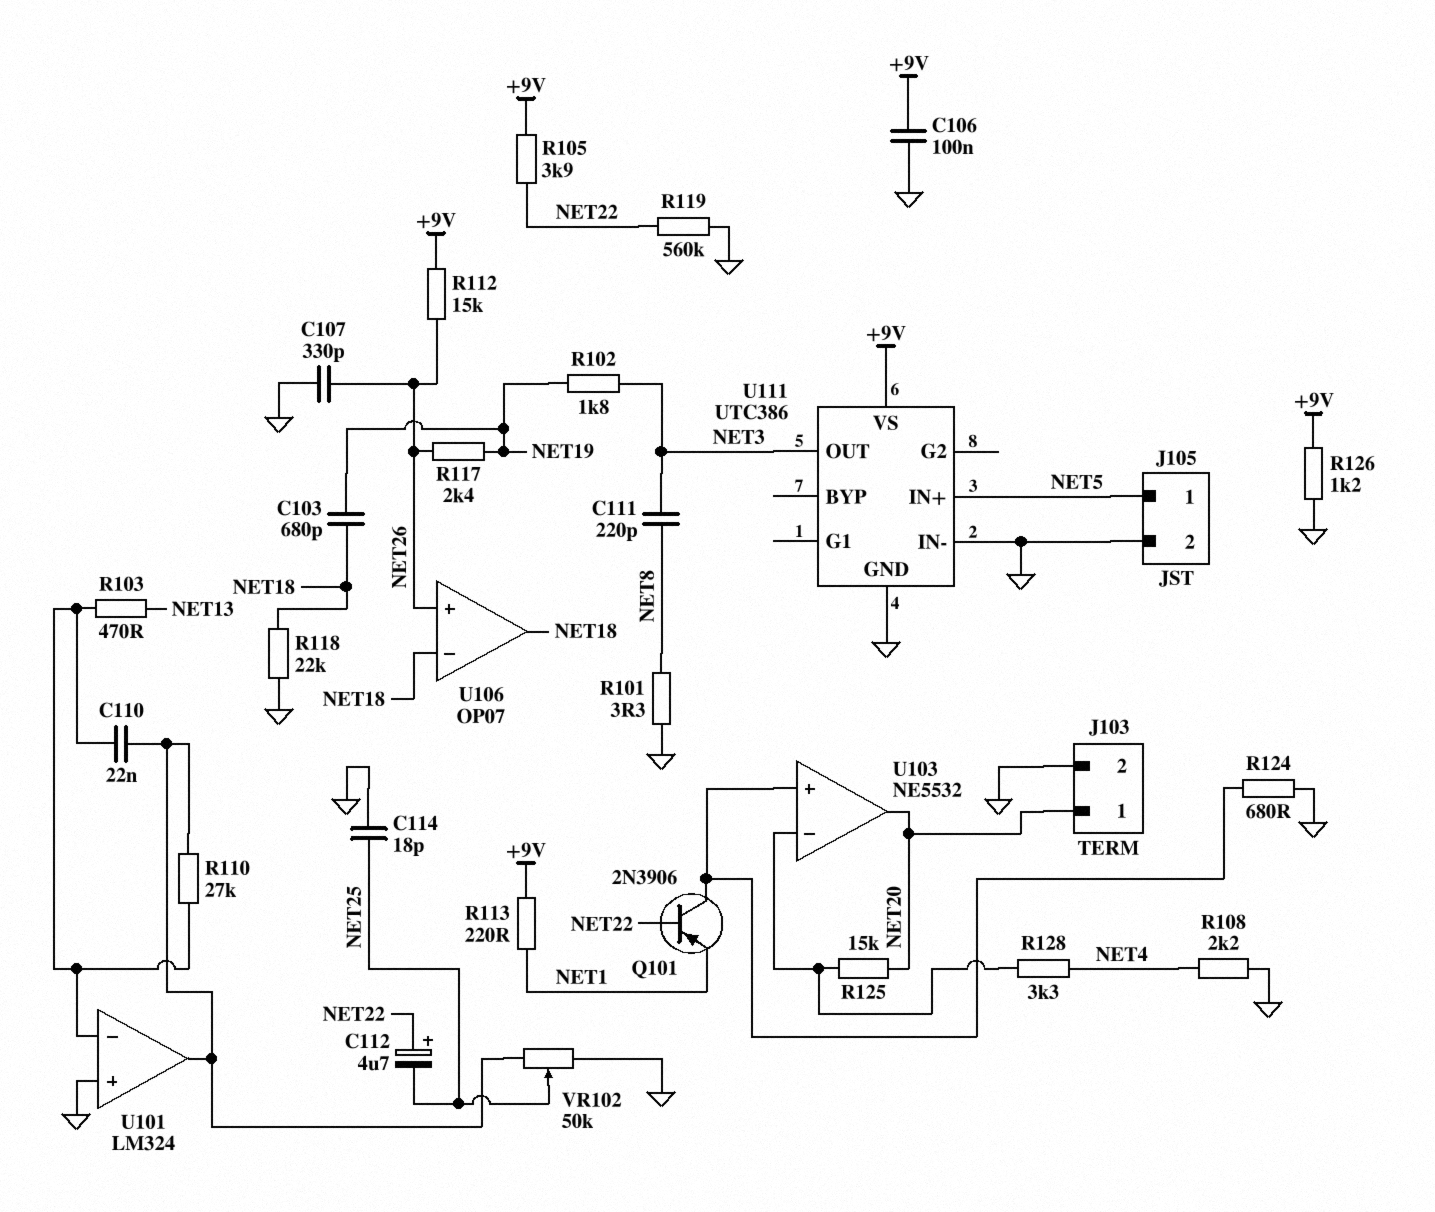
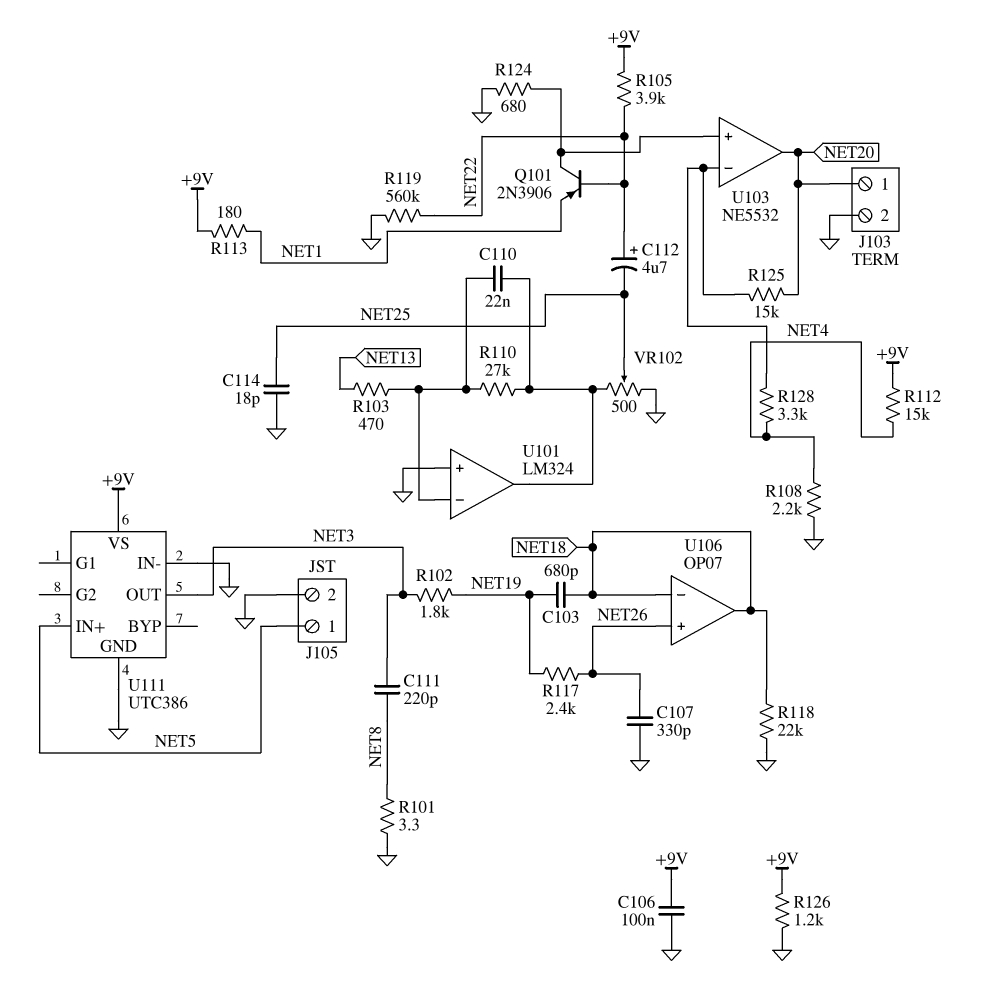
R112: 15k (+9V, NET26) -> 15k (+9V, NET4)
R113: 220 (+9V, NET1) -> 180 (+9V, NET1)
VR102: 50k (GND, U101/out, wiper NET25) -> 500 (GND, U101/out, wiper NET25)

